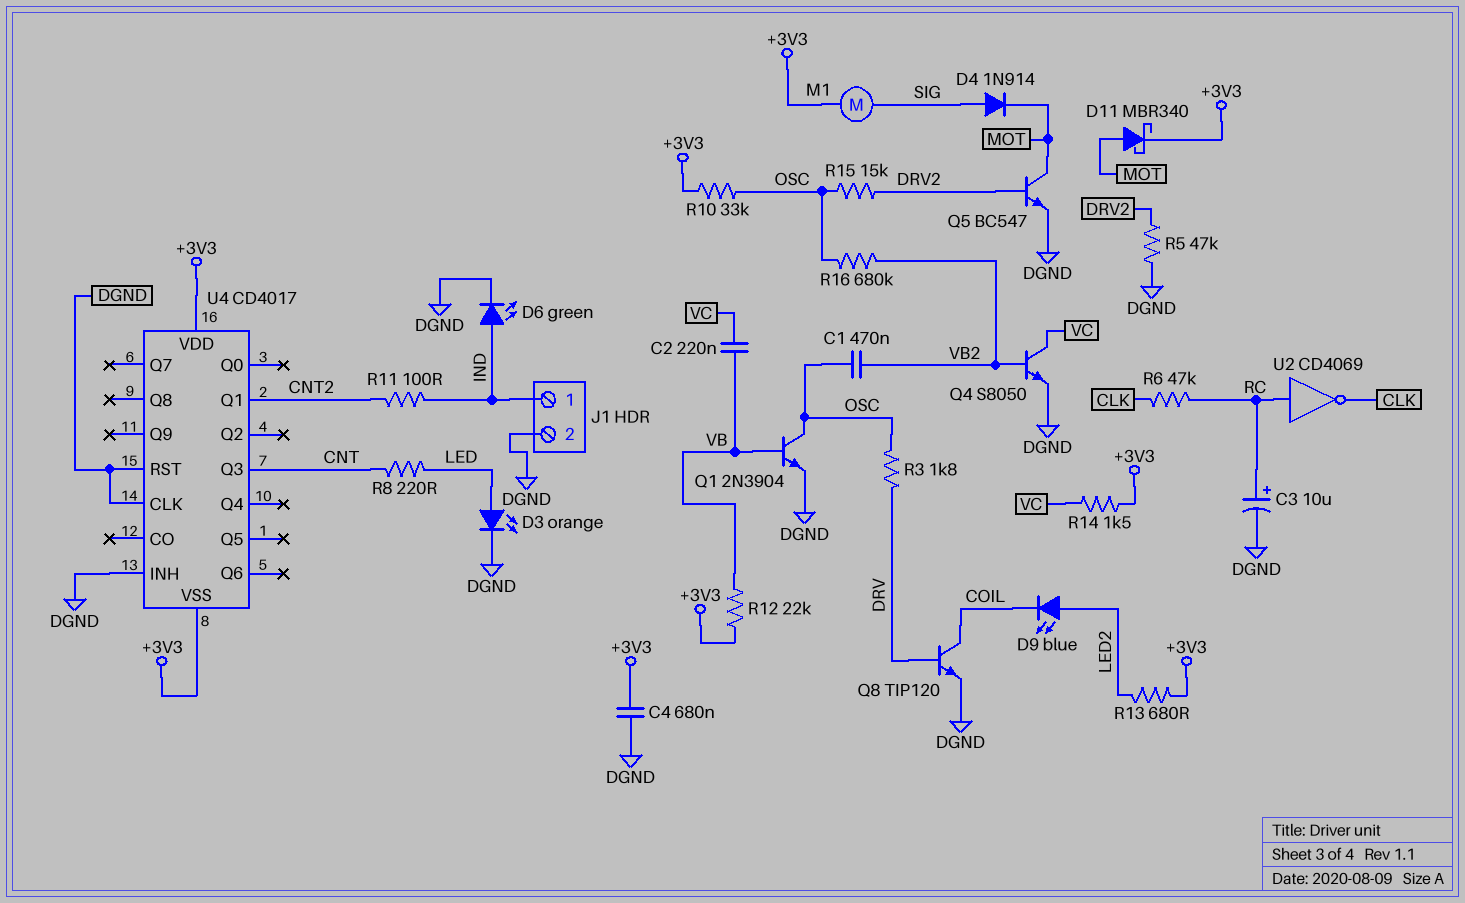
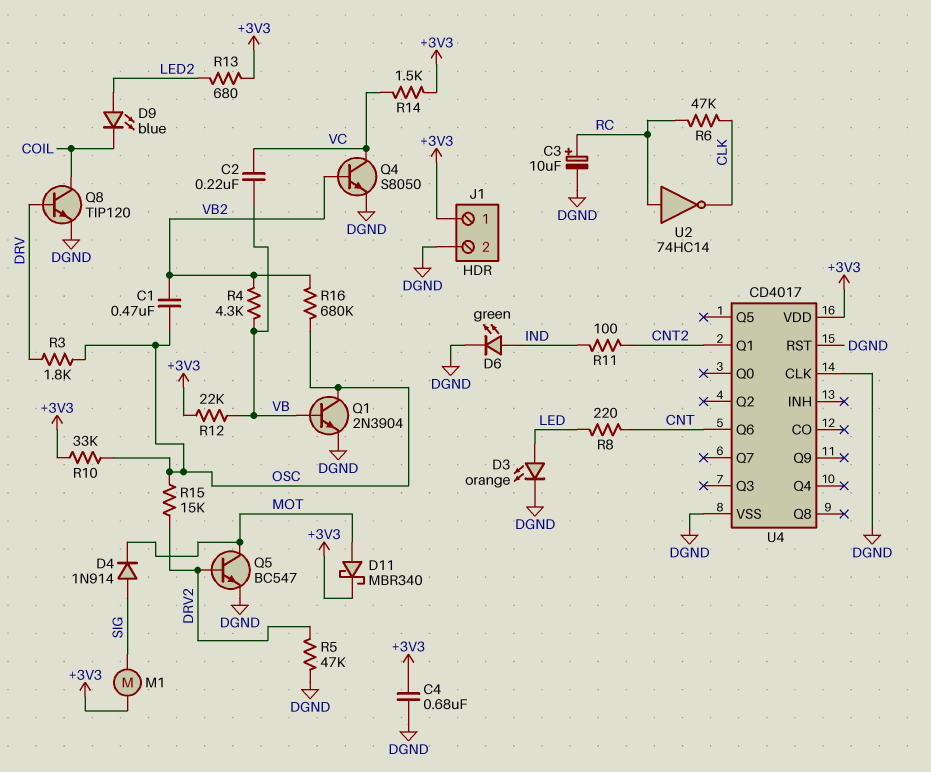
J1 pin 1: IND -> +3V3
R4: none -> 4.3k (VB, VB2)
U2: NOT CD4069 (in RC, out CLK) -> NOT 74HC14 (in RC, out CLK)
U4 pin INH: DGND -> none
U4 pin Q3: CNT -> none
U4 pin Q6: none -> CNT
U4 pin VSS: +3V3 -> DGND

